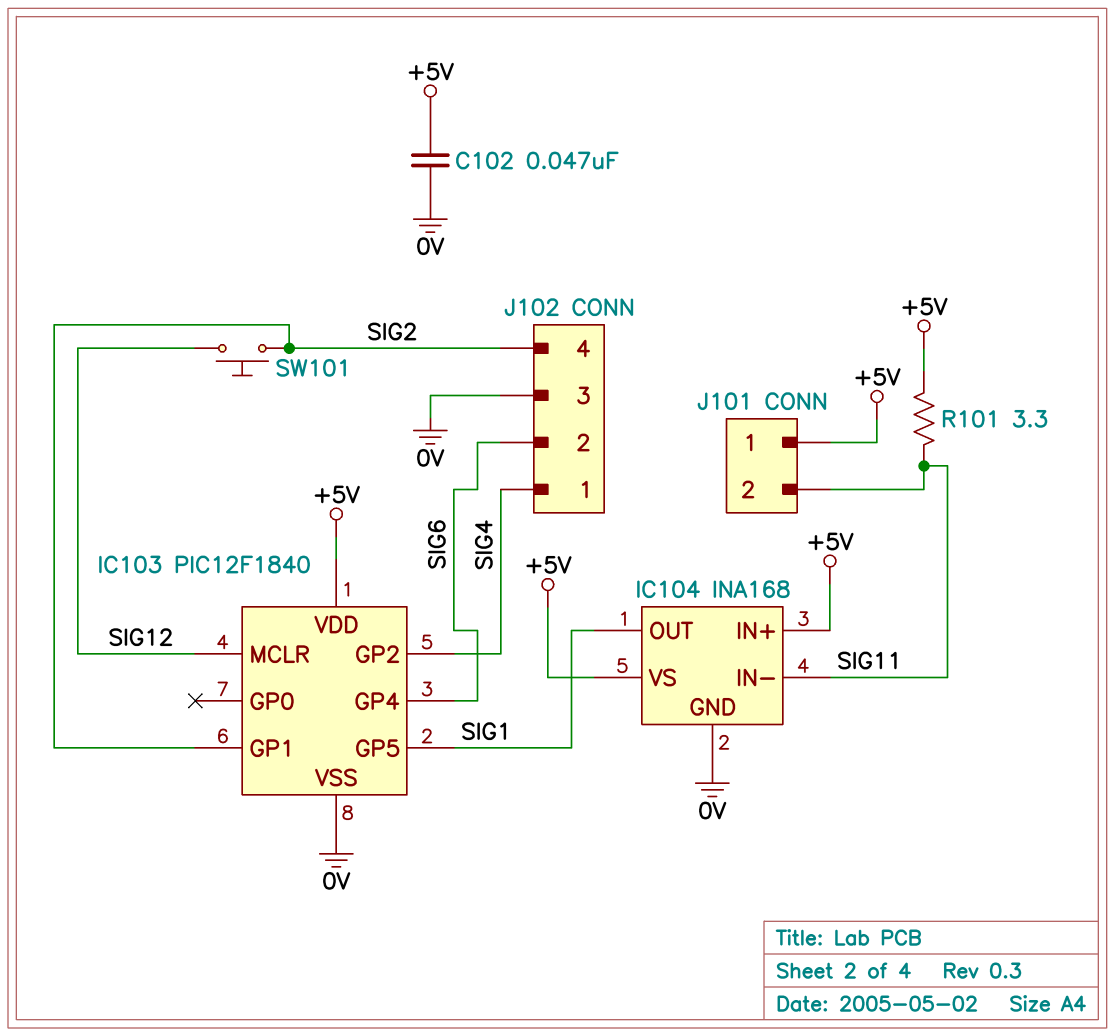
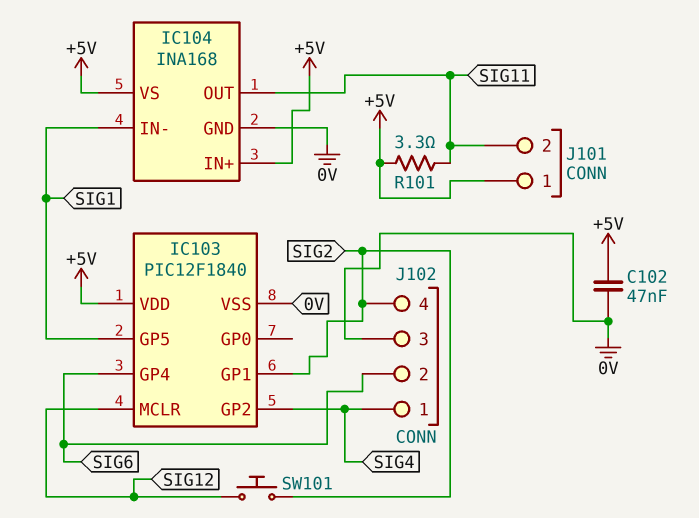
IC104 pin IN-: SIG11 -> SIG1
IC104 pin OUT: SIG1 -> SIG11

